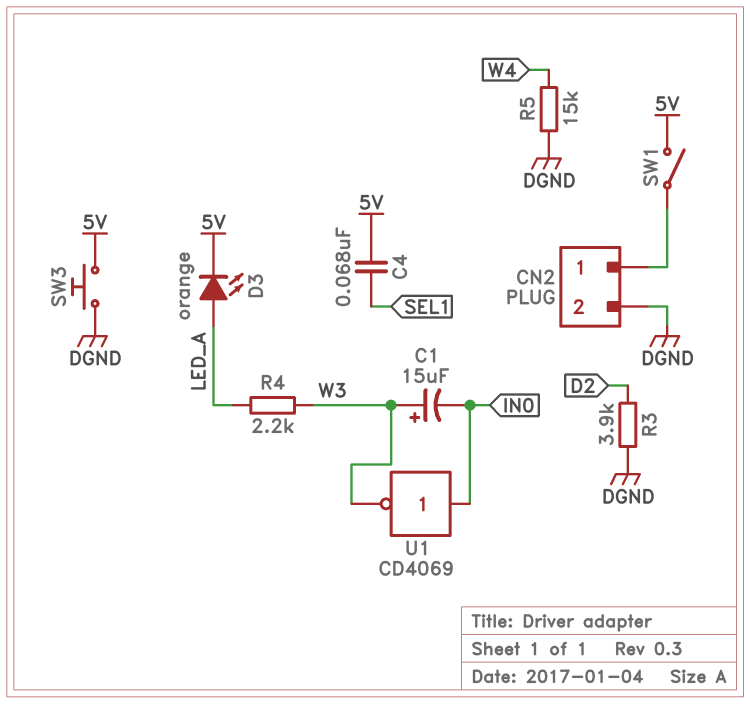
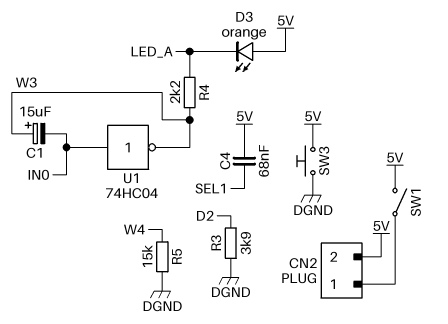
CN2 pin 2: DGND -> 5V
D3: LED orange (A LED_A, K 5V) -> LED orange (A 5V, K LED_A)
U1: NOT CD4069 (in IN0, out W3) -> NOT 74HC04 (in IN0, out W3)

